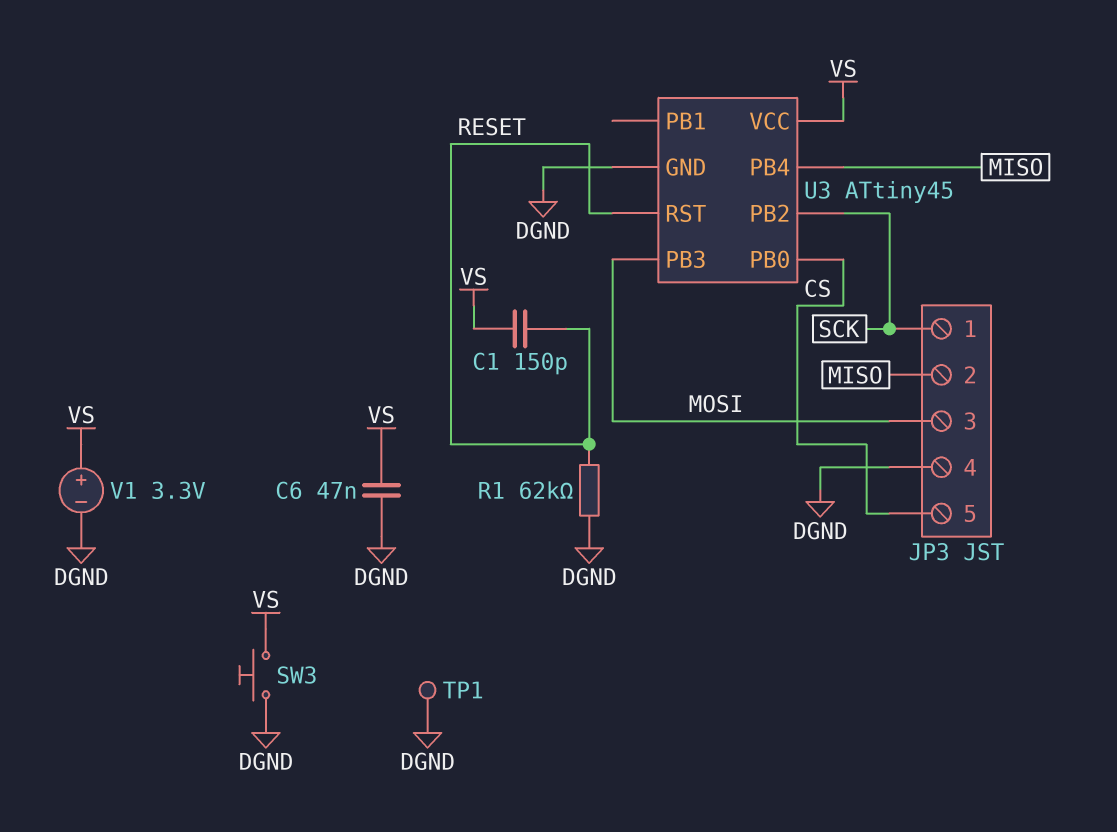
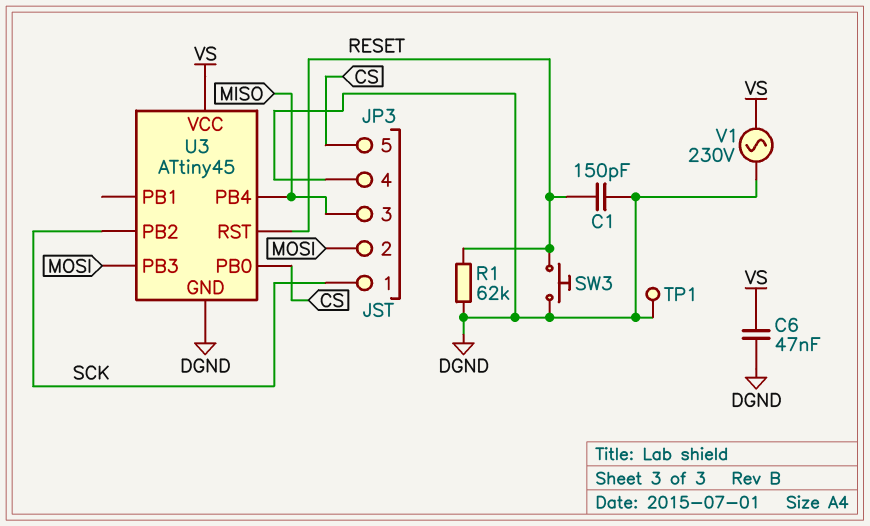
C1: 150pF (RESET, VS) -> 150pF (DGND, RESET)
JP3 pin 2: MISO -> MOSI
JP3 pin 3: MOSI -> MISO
SW3: button (DGND, VS) -> button (DGND, RESET)
V1: 3.3V (plus VS, minus DGND) -> AC 230V (DGND, VS)

